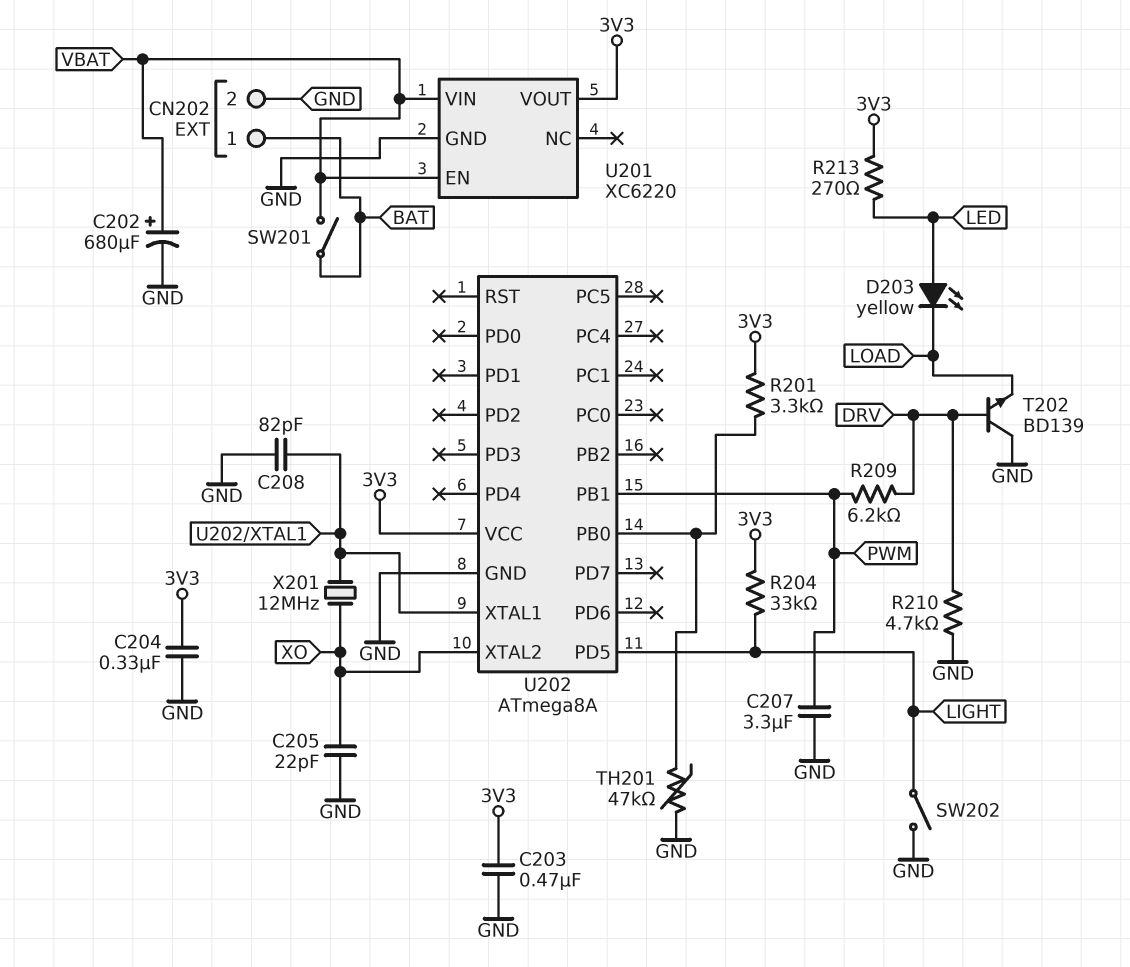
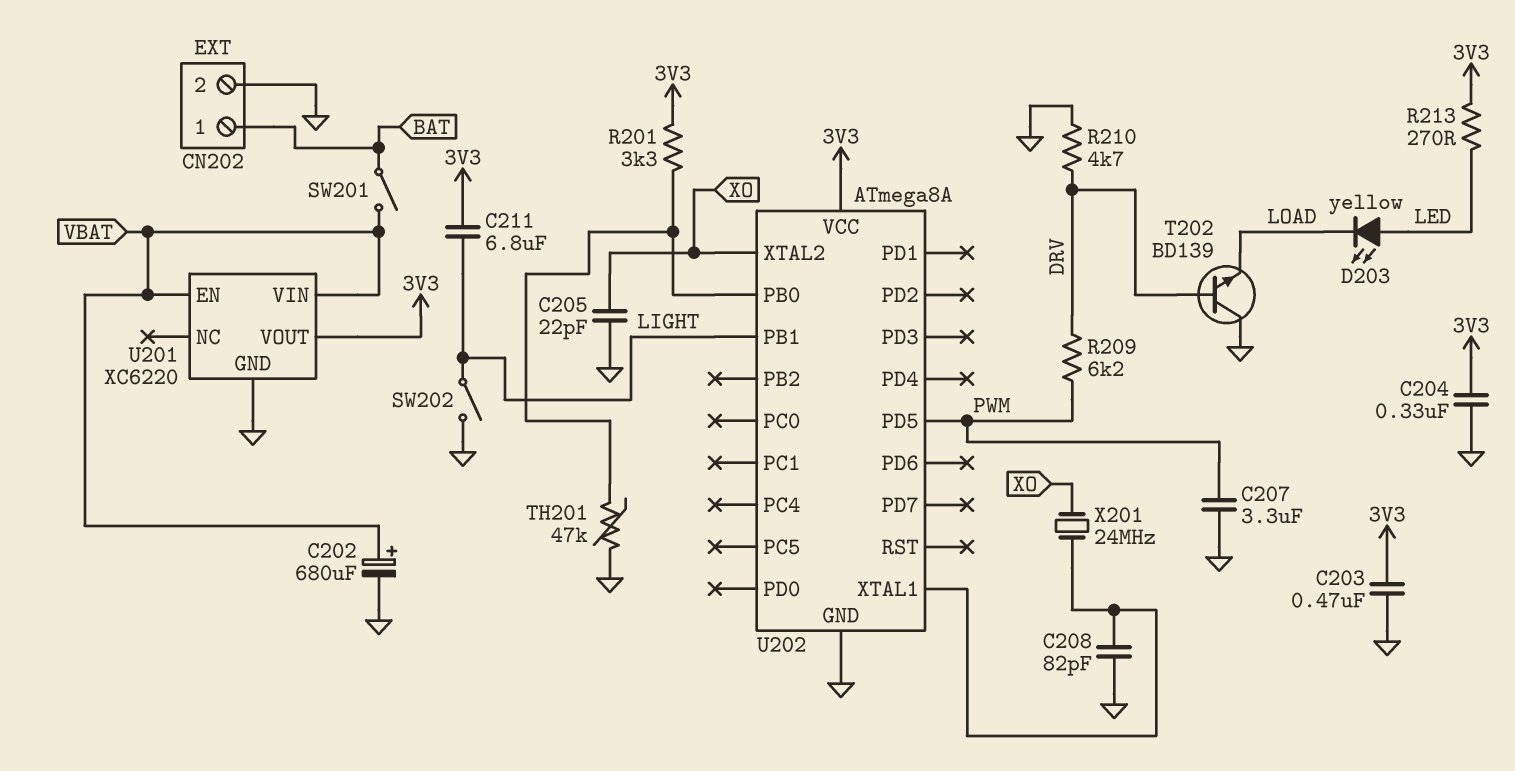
C211: none -> 6.8uF (3V3, LIGHT)
R204: 33k (3V3, LIGHT) -> none
U202 pin PB1: PWM -> LIGHT
U202 pin PD5: LIGHT -> PWM
X201: 12MHz (U202/XTAL1, XO) -> 24MHz (U202/XTAL1, XO)

